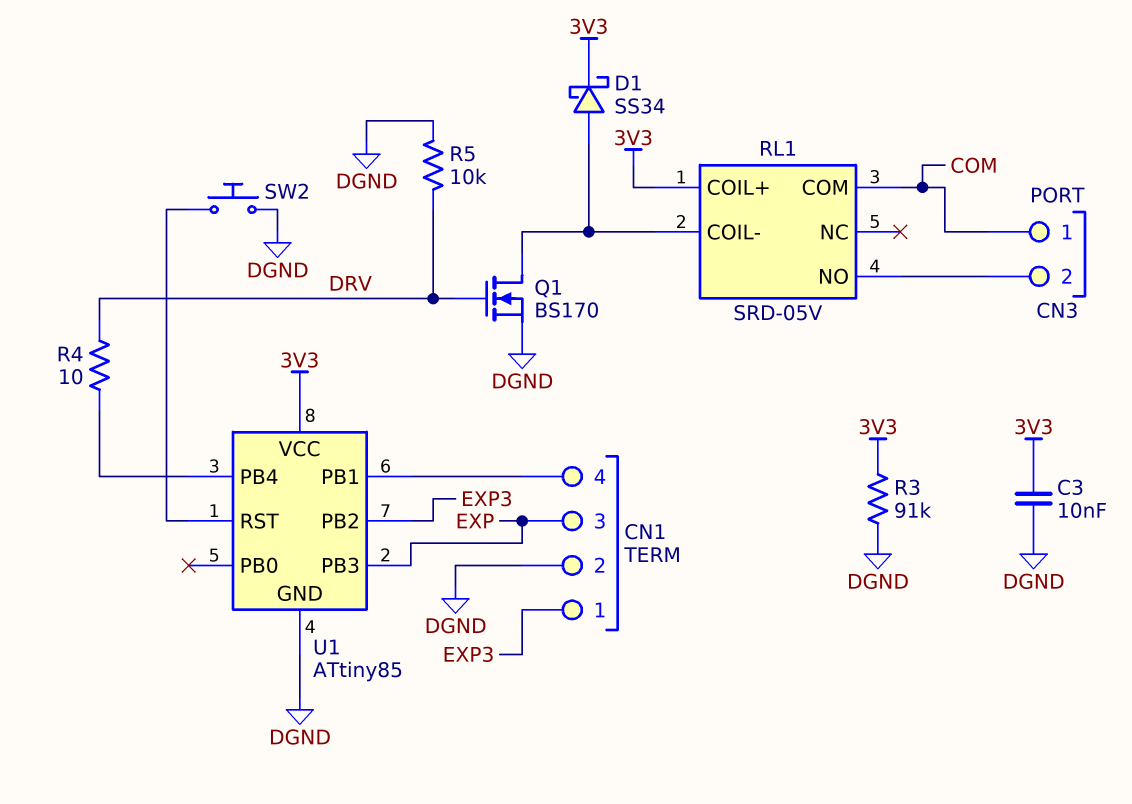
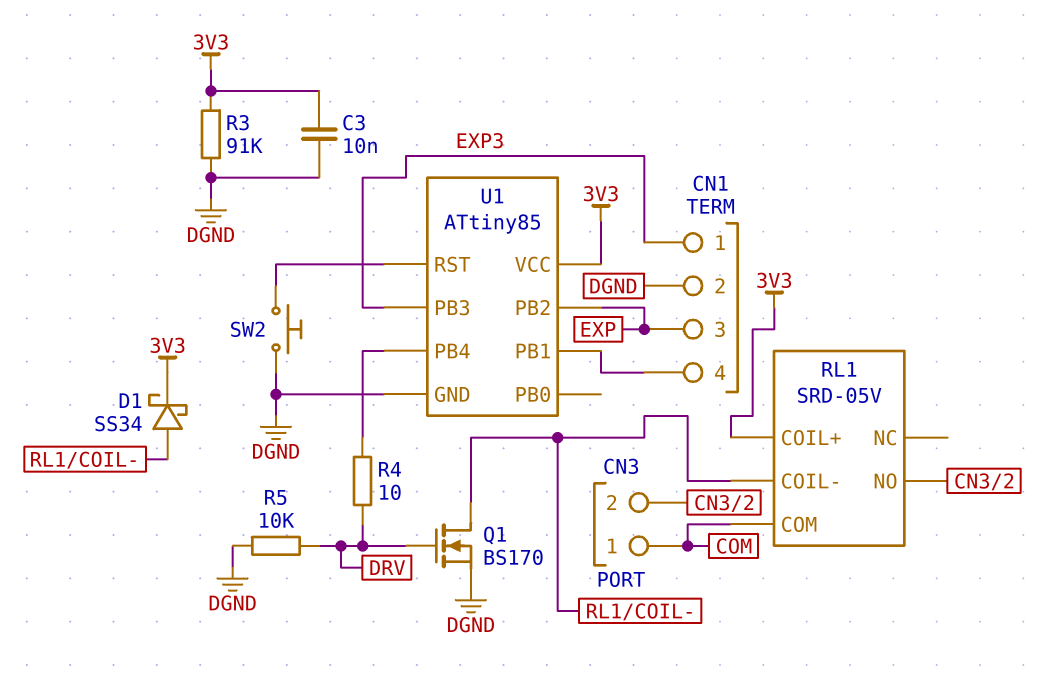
U1 pin PB2: EXP3 -> EXP
U1 pin PB3: EXP -> EXP3

